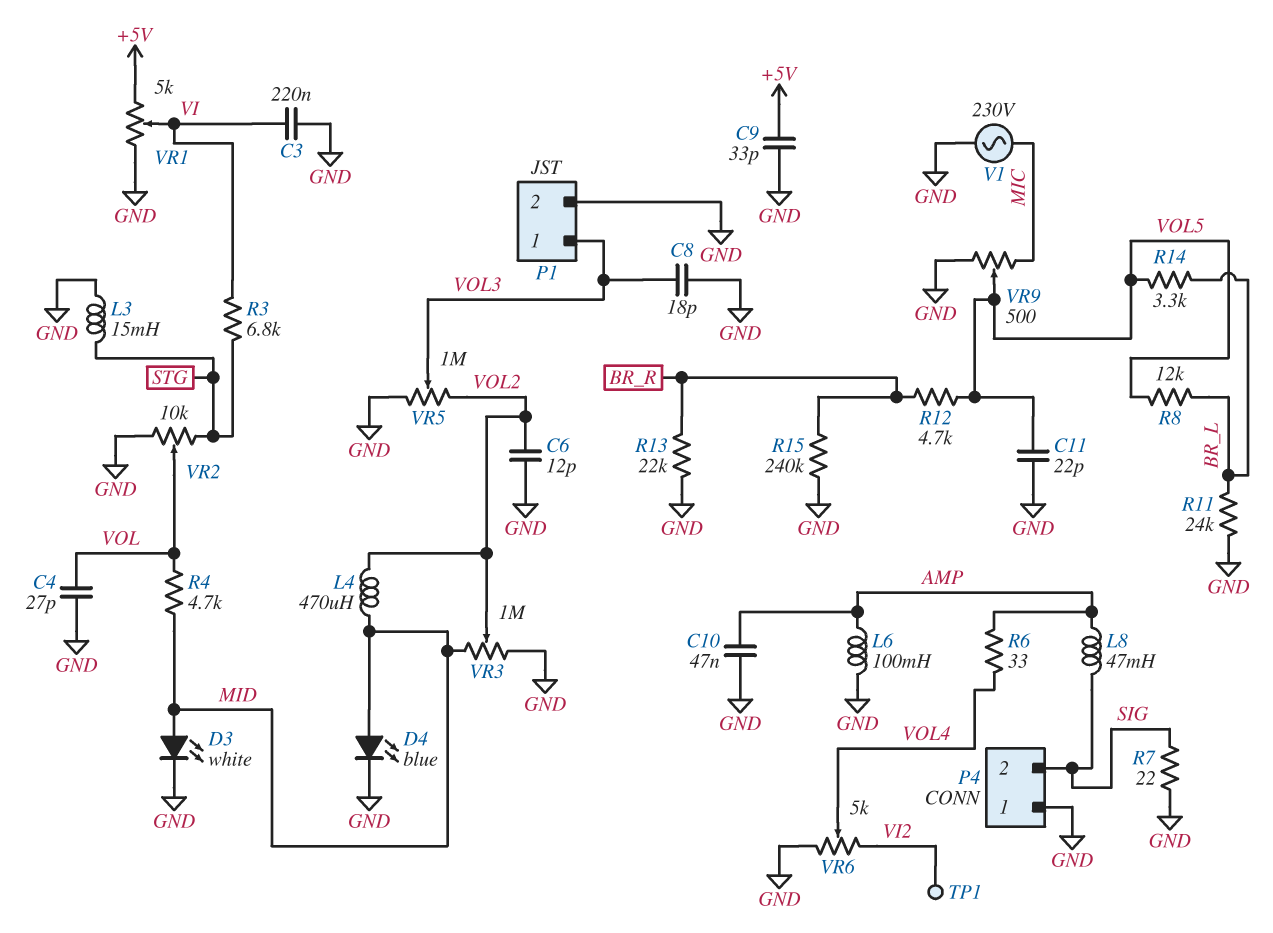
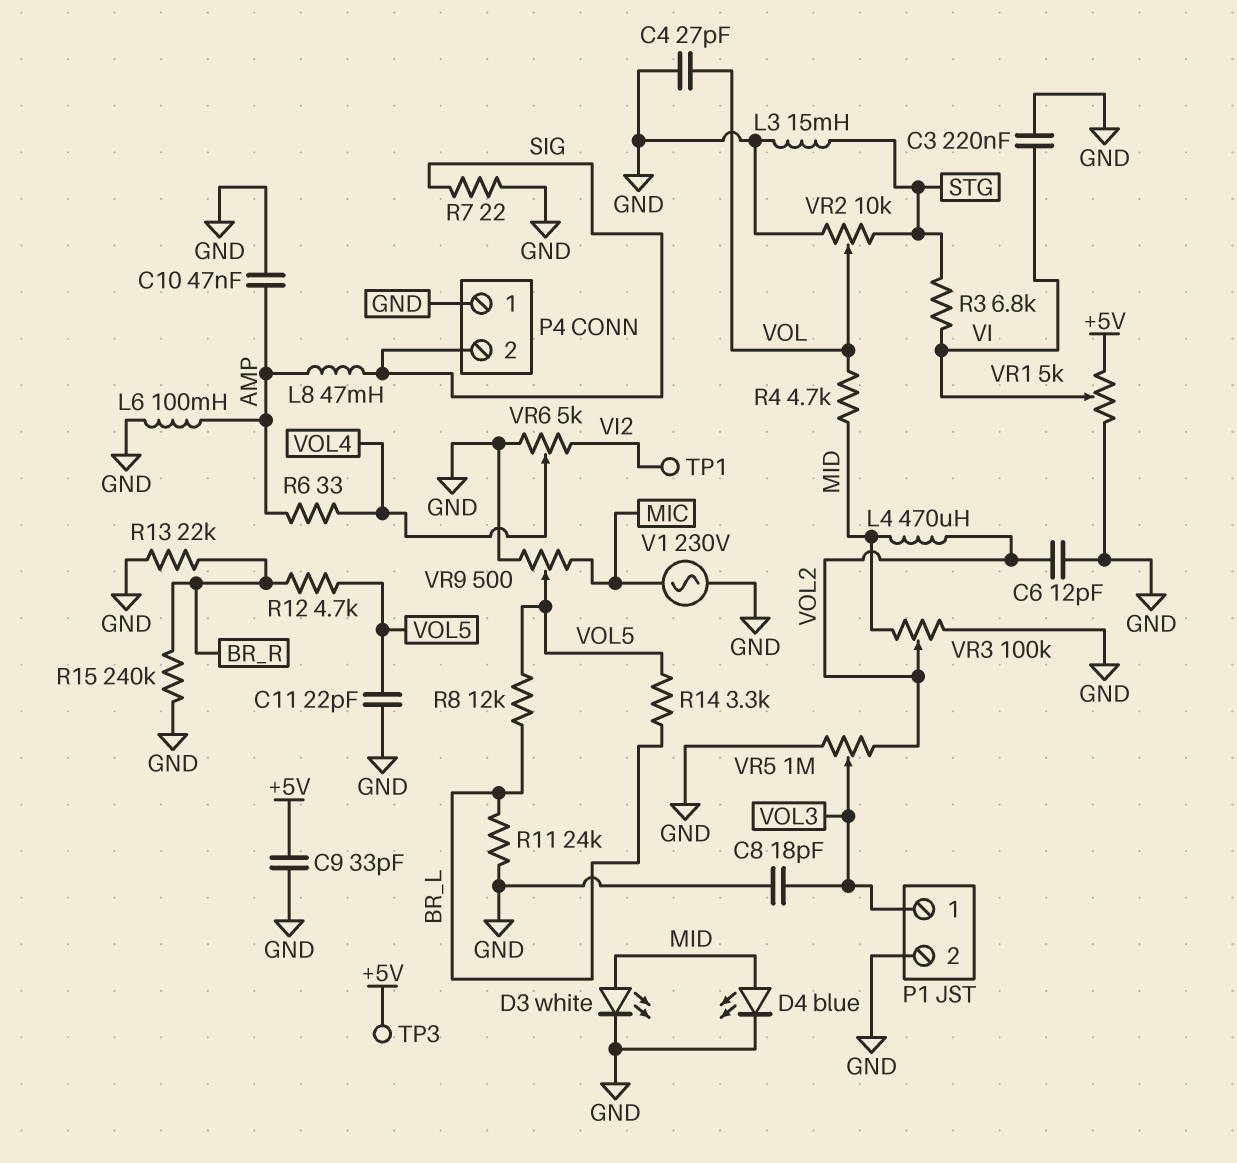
TP3: none -> test point (+5V)
VR3: 1M (GND, MID, wiper VOL2) -> 100k (GND, MID, wiper VOL2)

